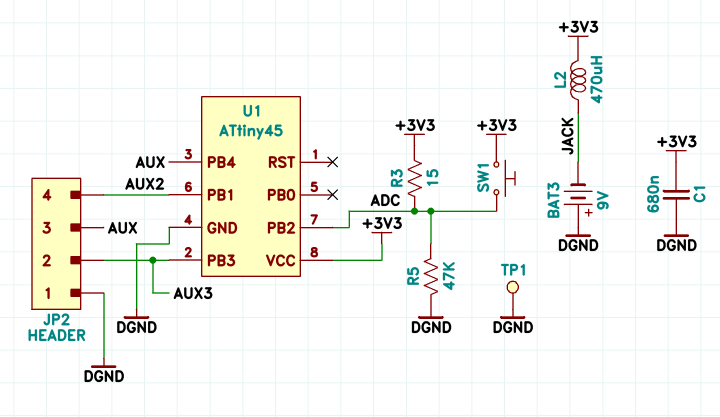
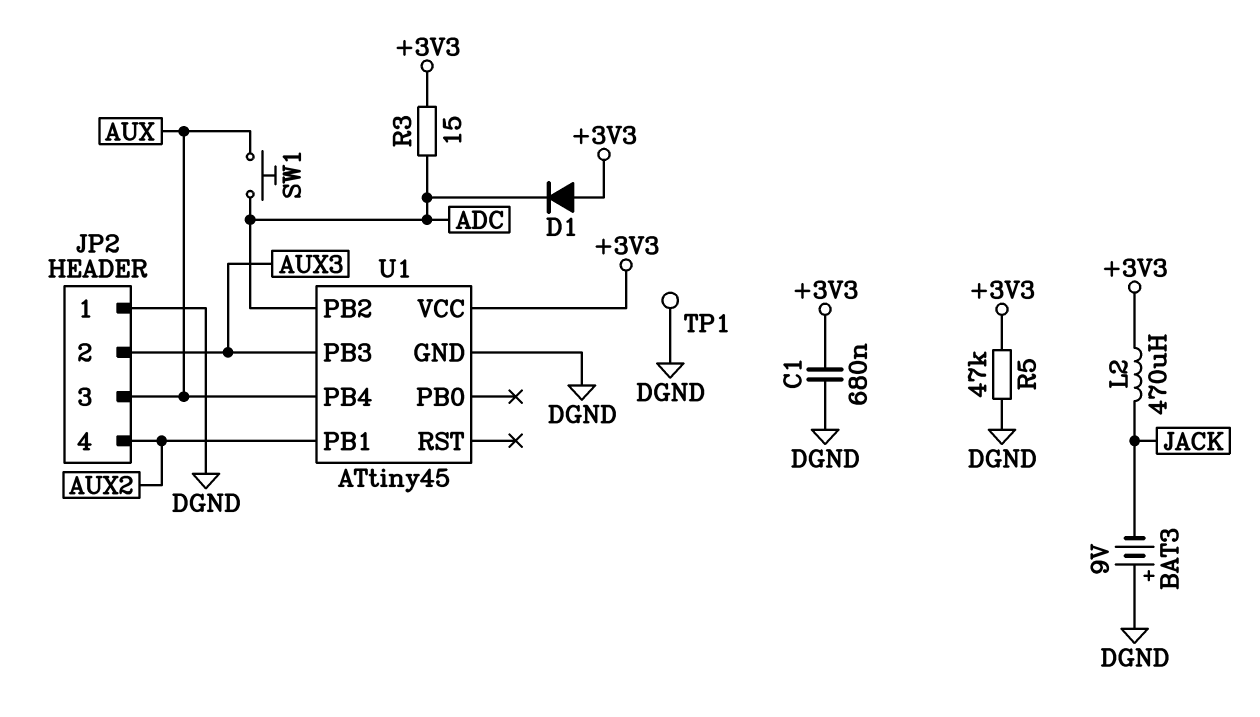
D1: none -> diode (A +3V3, K ADC)
R5: 47k (ADC, DGND) -> 47k (+3V3, DGND)
SW1: button (+3V3, ADC) -> button (ADC, AUX)

